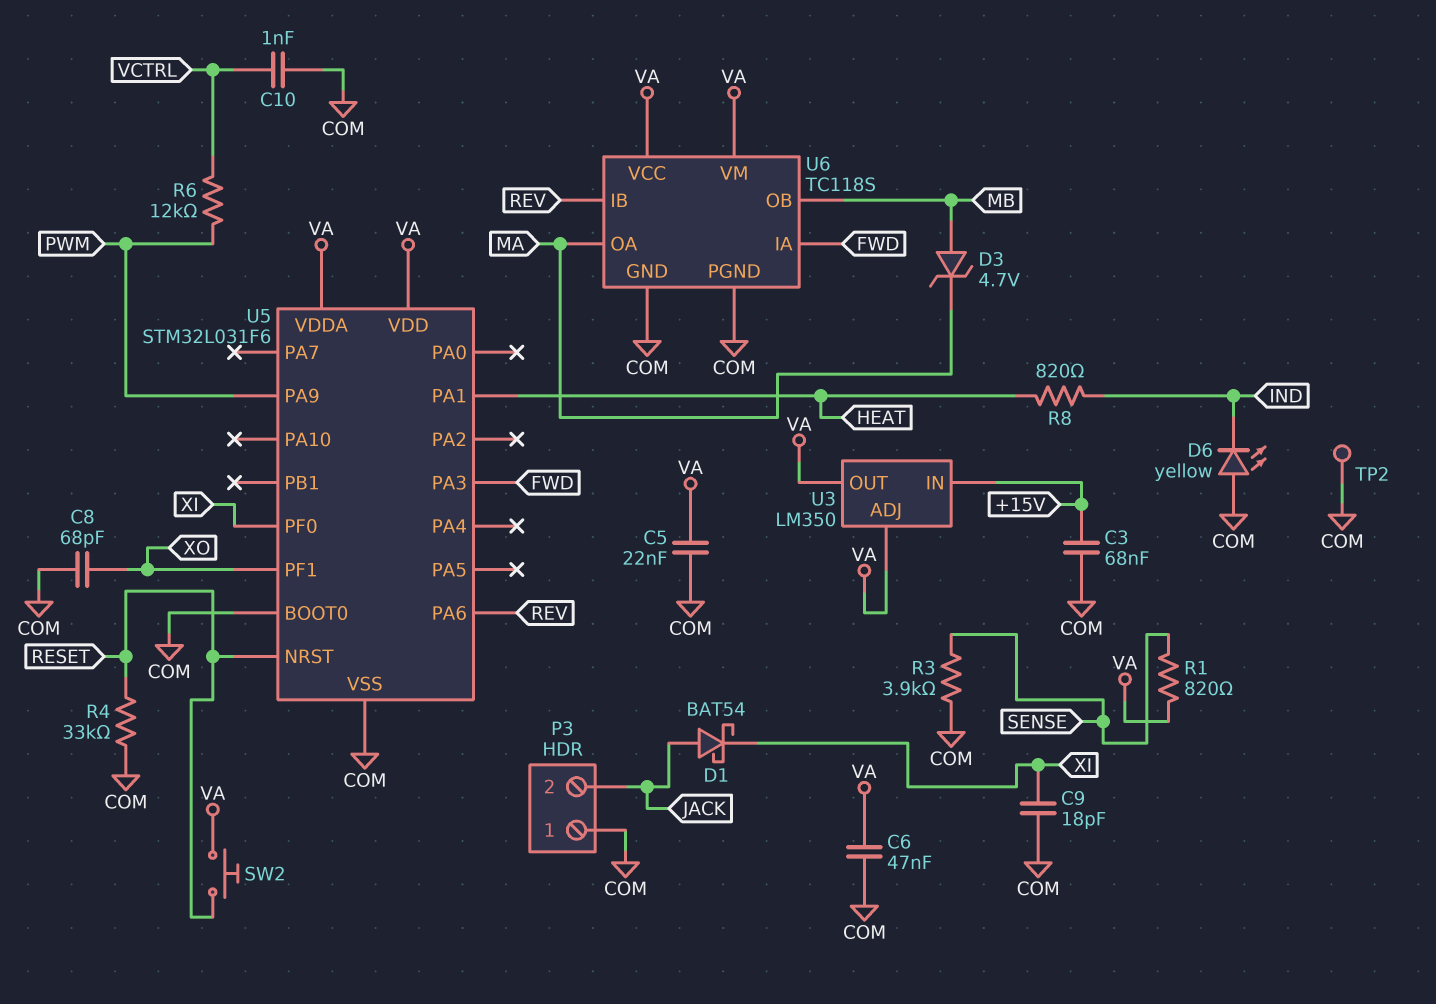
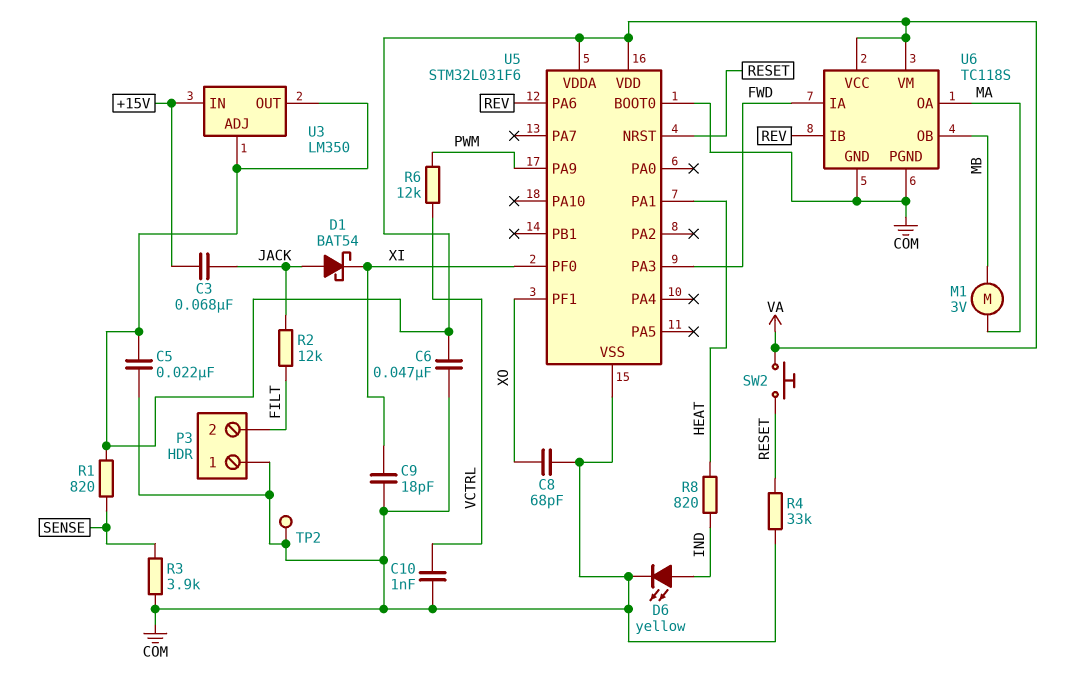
C3: 68nF (+15V, COM) -> 68nF (+15V, JACK)
D3: zener 4.7V (A MB, K MA) -> none
D6: LED yellow (A COM, K IND) -> LED yellow (A IND, K COM)
M1: none -> motor 3V (MA, MB)
P3 pin 2: JACK -> FILT
R2: none -> 12k (FILT, JACK)

